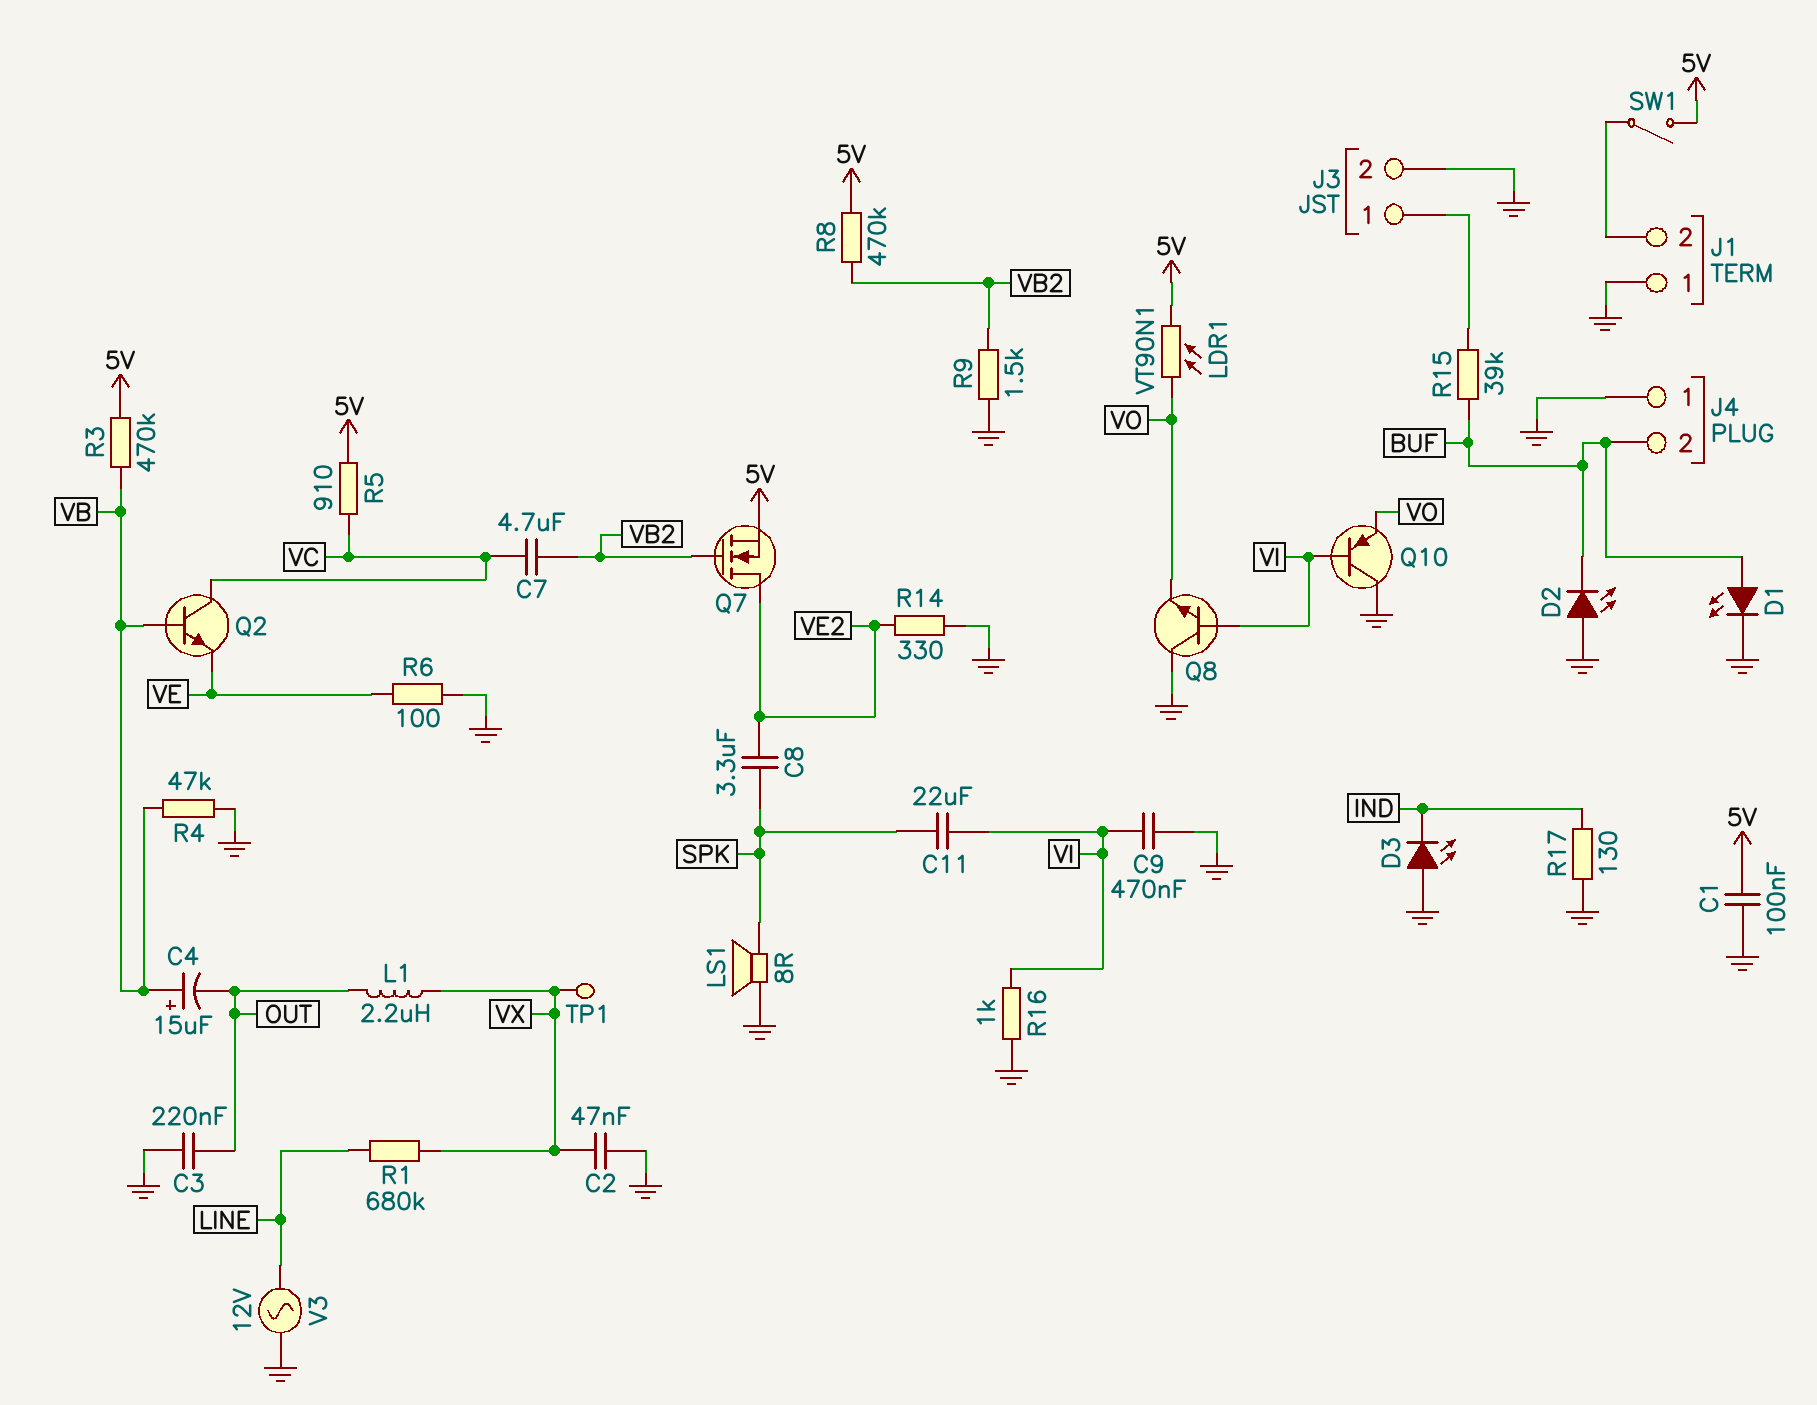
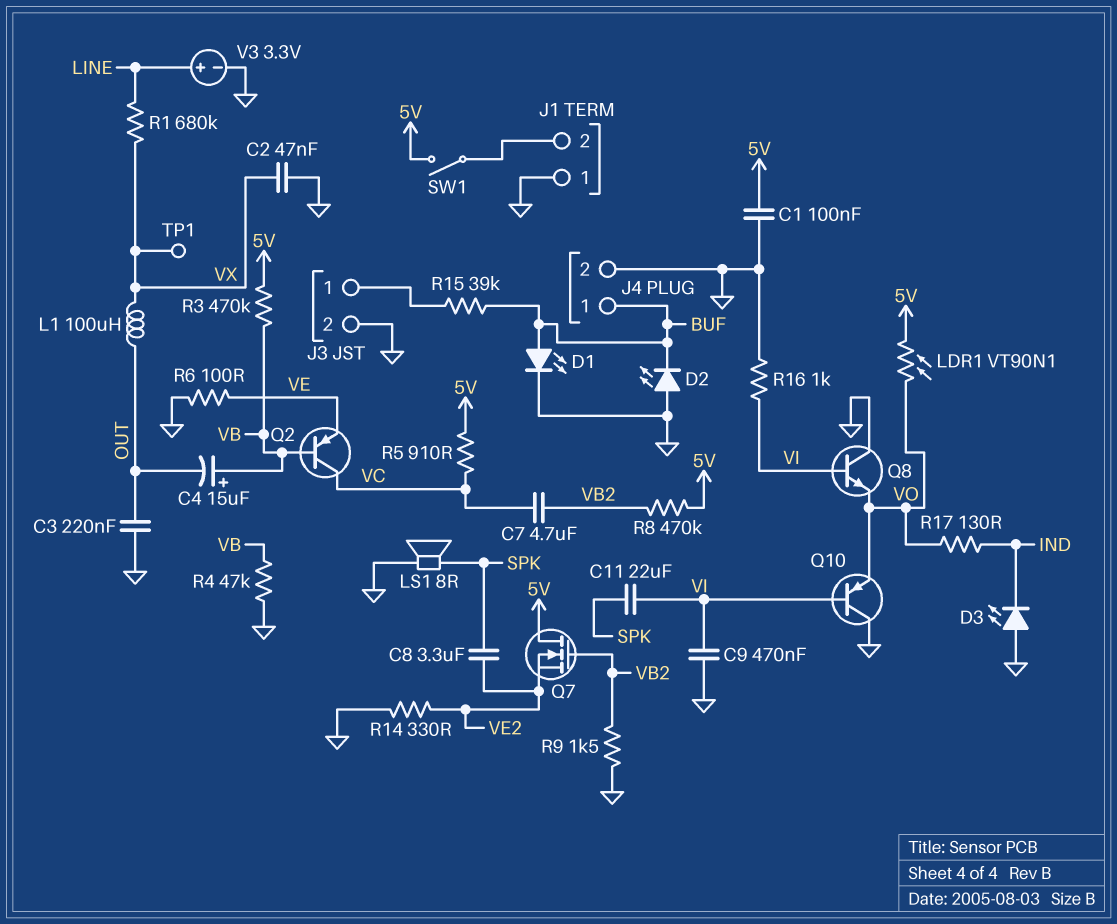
J4 pin 1: GND -> BUF
J4 pin 2: BUF -> GND
L1: 2.2uH (OUT, VX) -> 100uH (OUT, VX)
Q2: NPN (B VB, C VC, E VE) -> PNP (B VB, C VC, E VE)
Q7: NMOS (G VB2, D VE2, S 5V) -> NMOS (G VB2, D 5V, S VE2)
R17: 130 (GND, IND) -> 130 (IND, VO)
V3: AC 12V (GND, LINE) -> 3.3V (plus LINE, minus GND)

